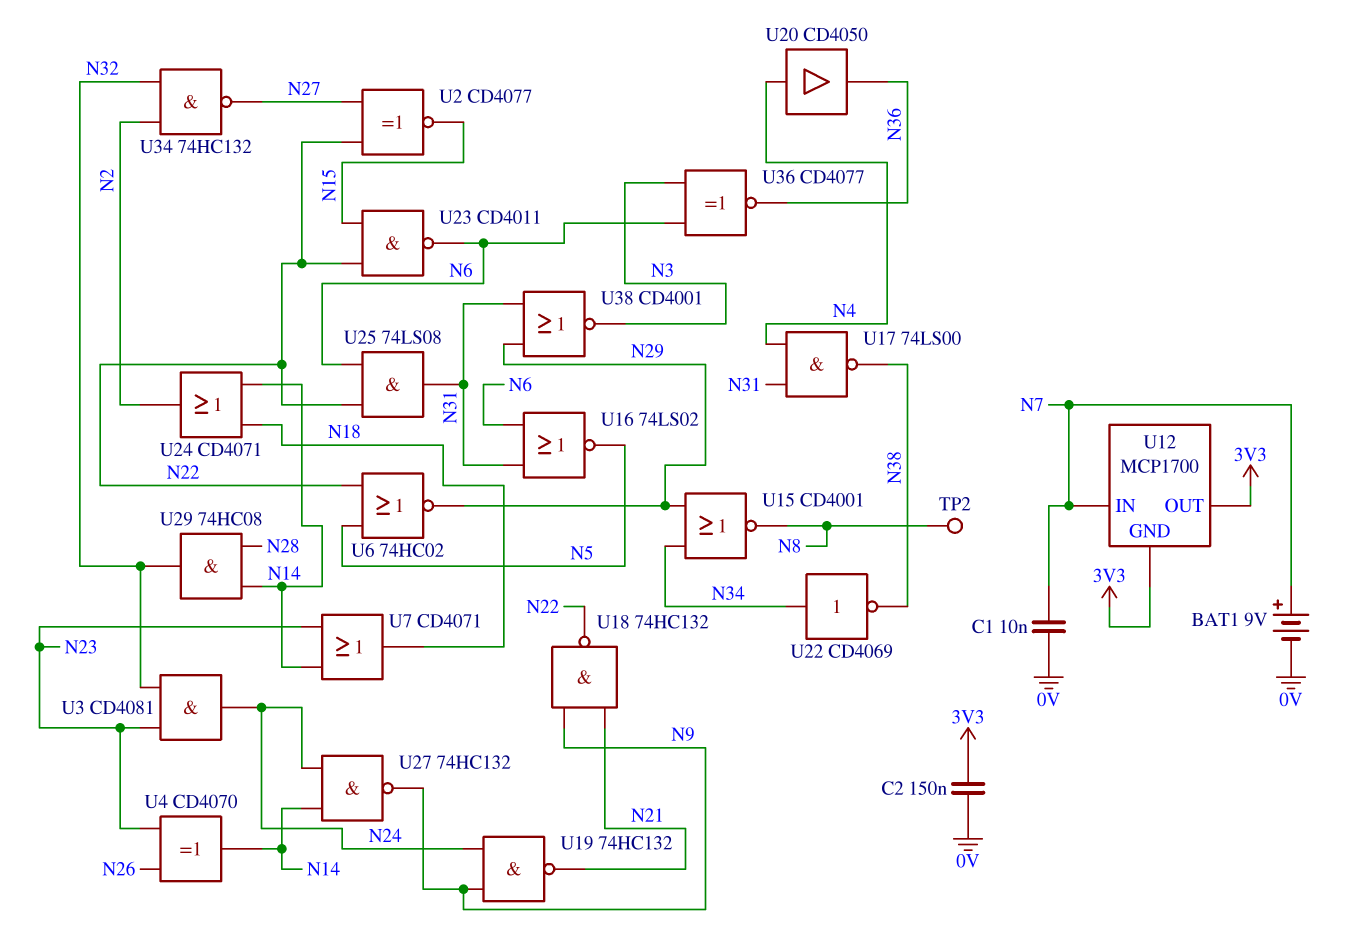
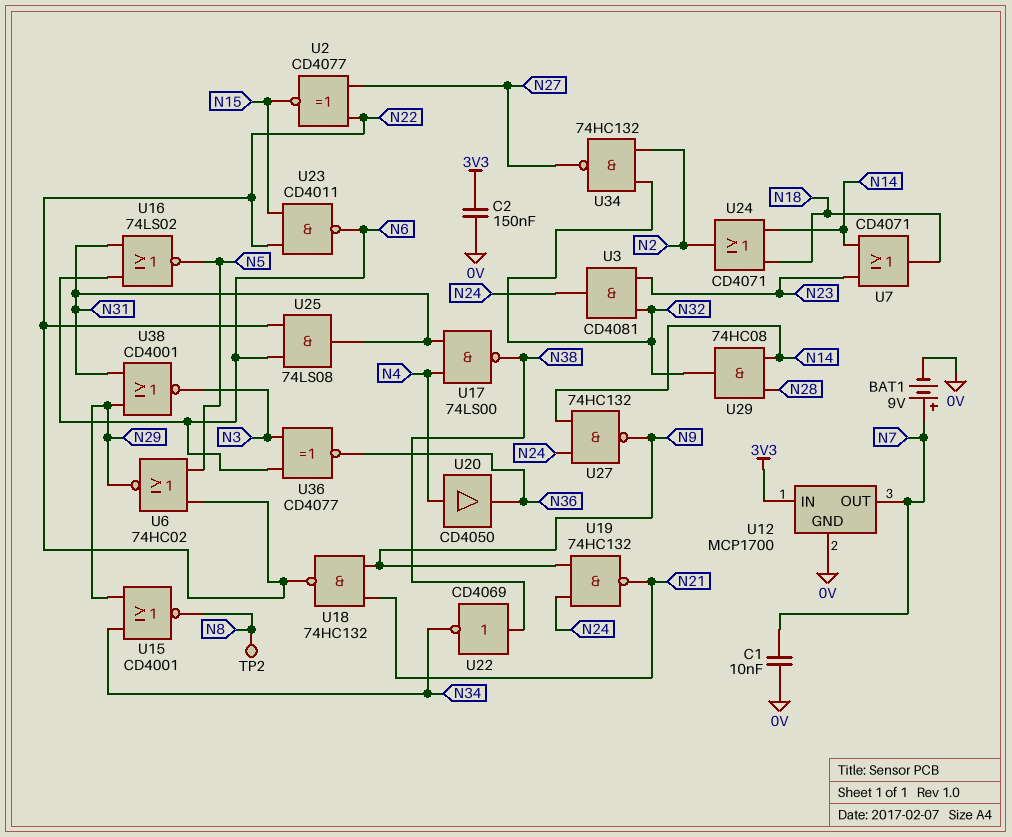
U4: XOR CD4070 (in N23, in N26, out N14) -> none
U12 pin GND: 3V3 -> 0V
U12 pin IN: N7 -> 3V3
U12 pin OUT: 3V3 -> N7
U22: NOT CD4069 (in N34, out N38) -> NOT CD4069 (in N38, out N34)

